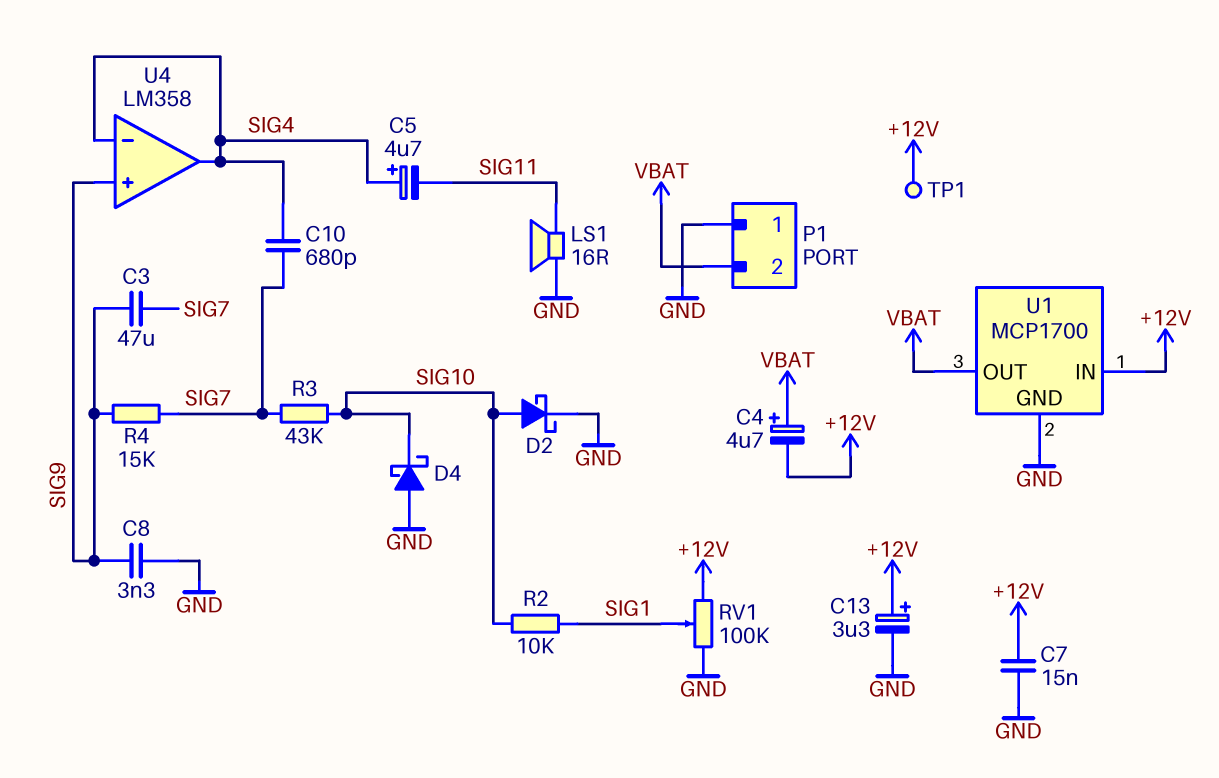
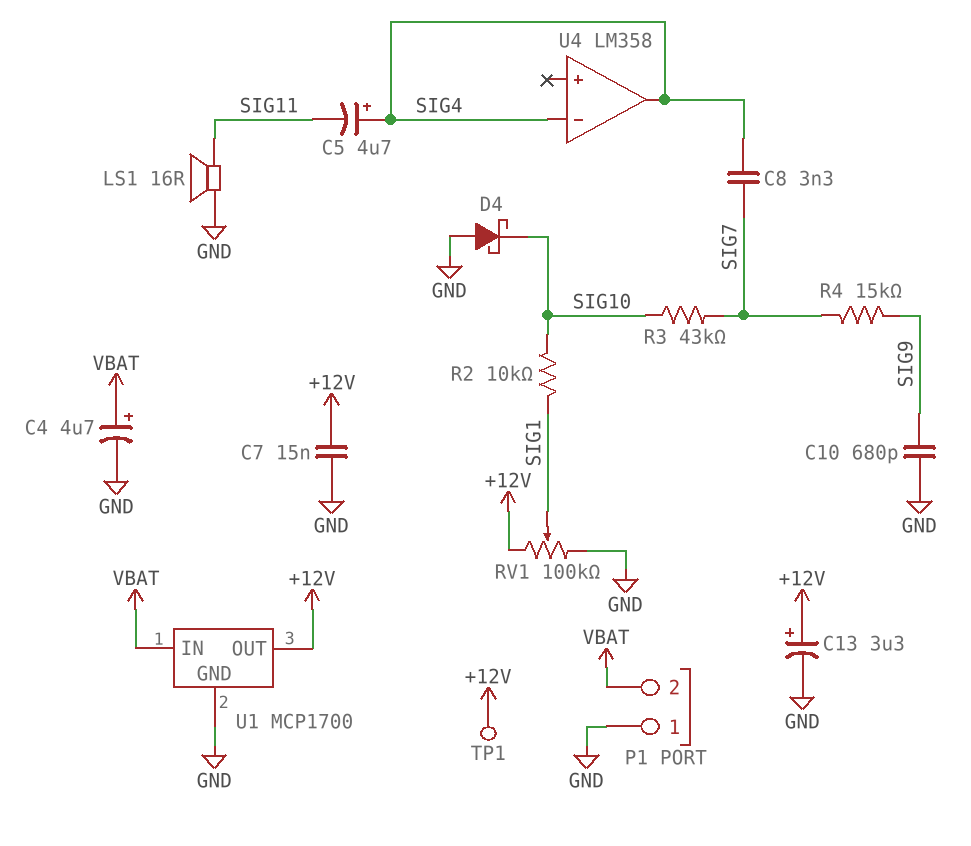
C3: 47uF (SIG7, SIG9) -> none
C4: 4.7uF (plus VBAT, minus +12V) -> 4.7uF (plus VBAT, minus GND)
C8: 3.3nF (GND, SIG9) -> 3.3nF (SIG4, SIG7)
C10: 680pF (SIG4, SIG7) -> 680pF (GND, SIG9)
D2: schottky (A SIG10, K GND) -> none
U1 pin IN: +12V -> VBAT
U1 pin OUT: VBAT -> +12V
U4 pin in+: SIG9 -> none

